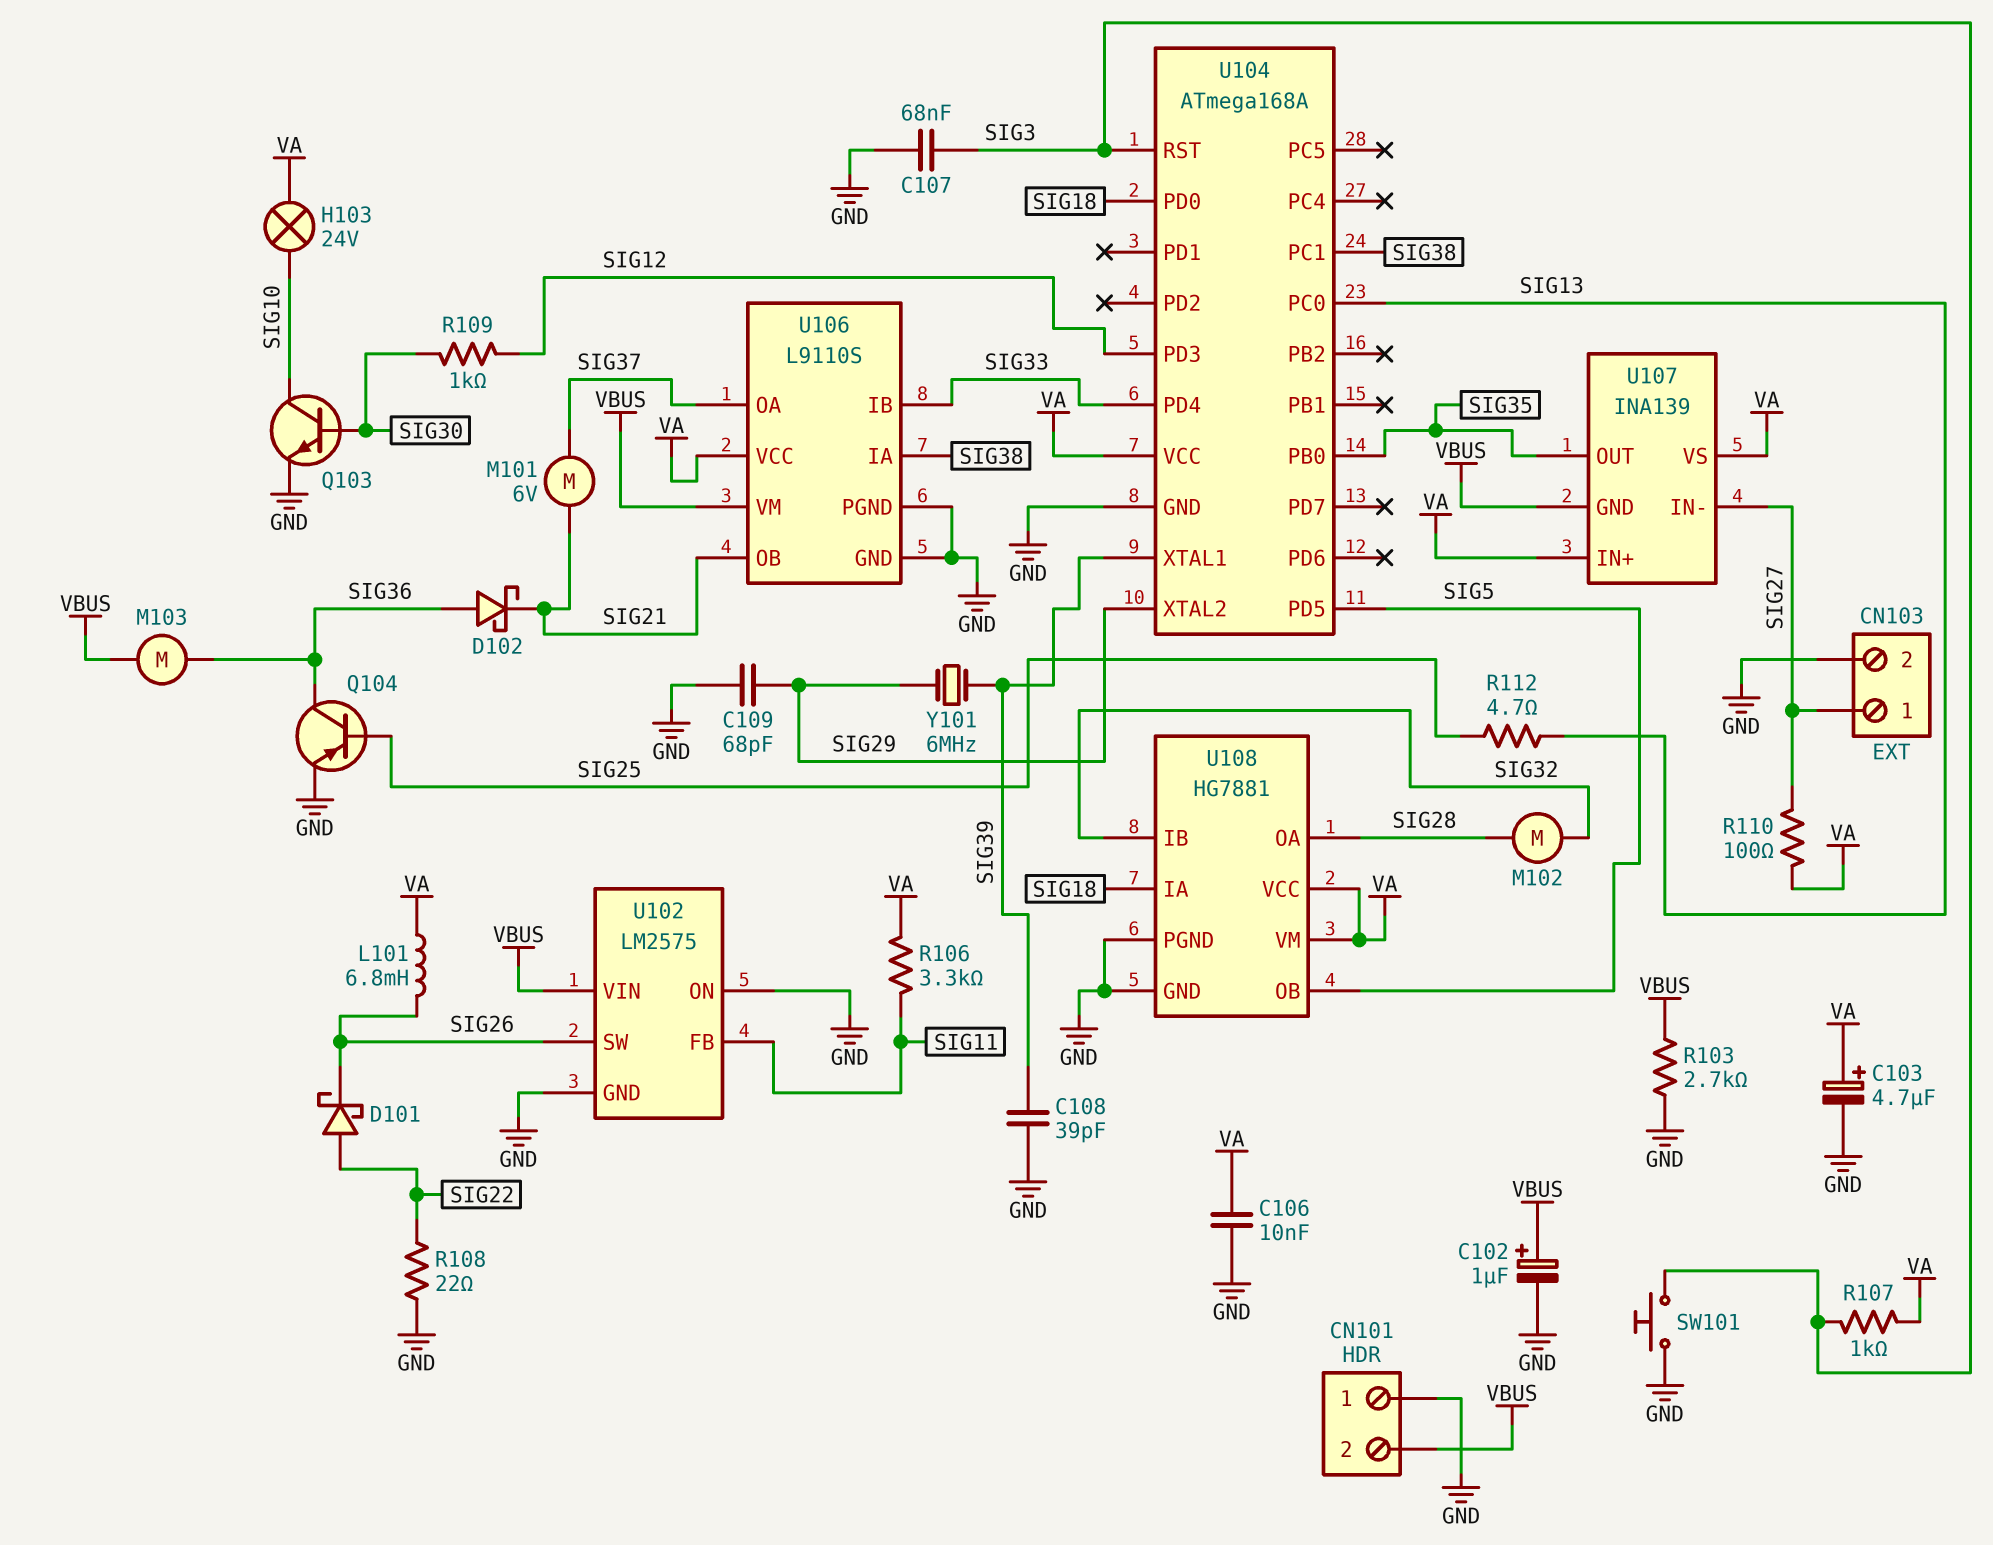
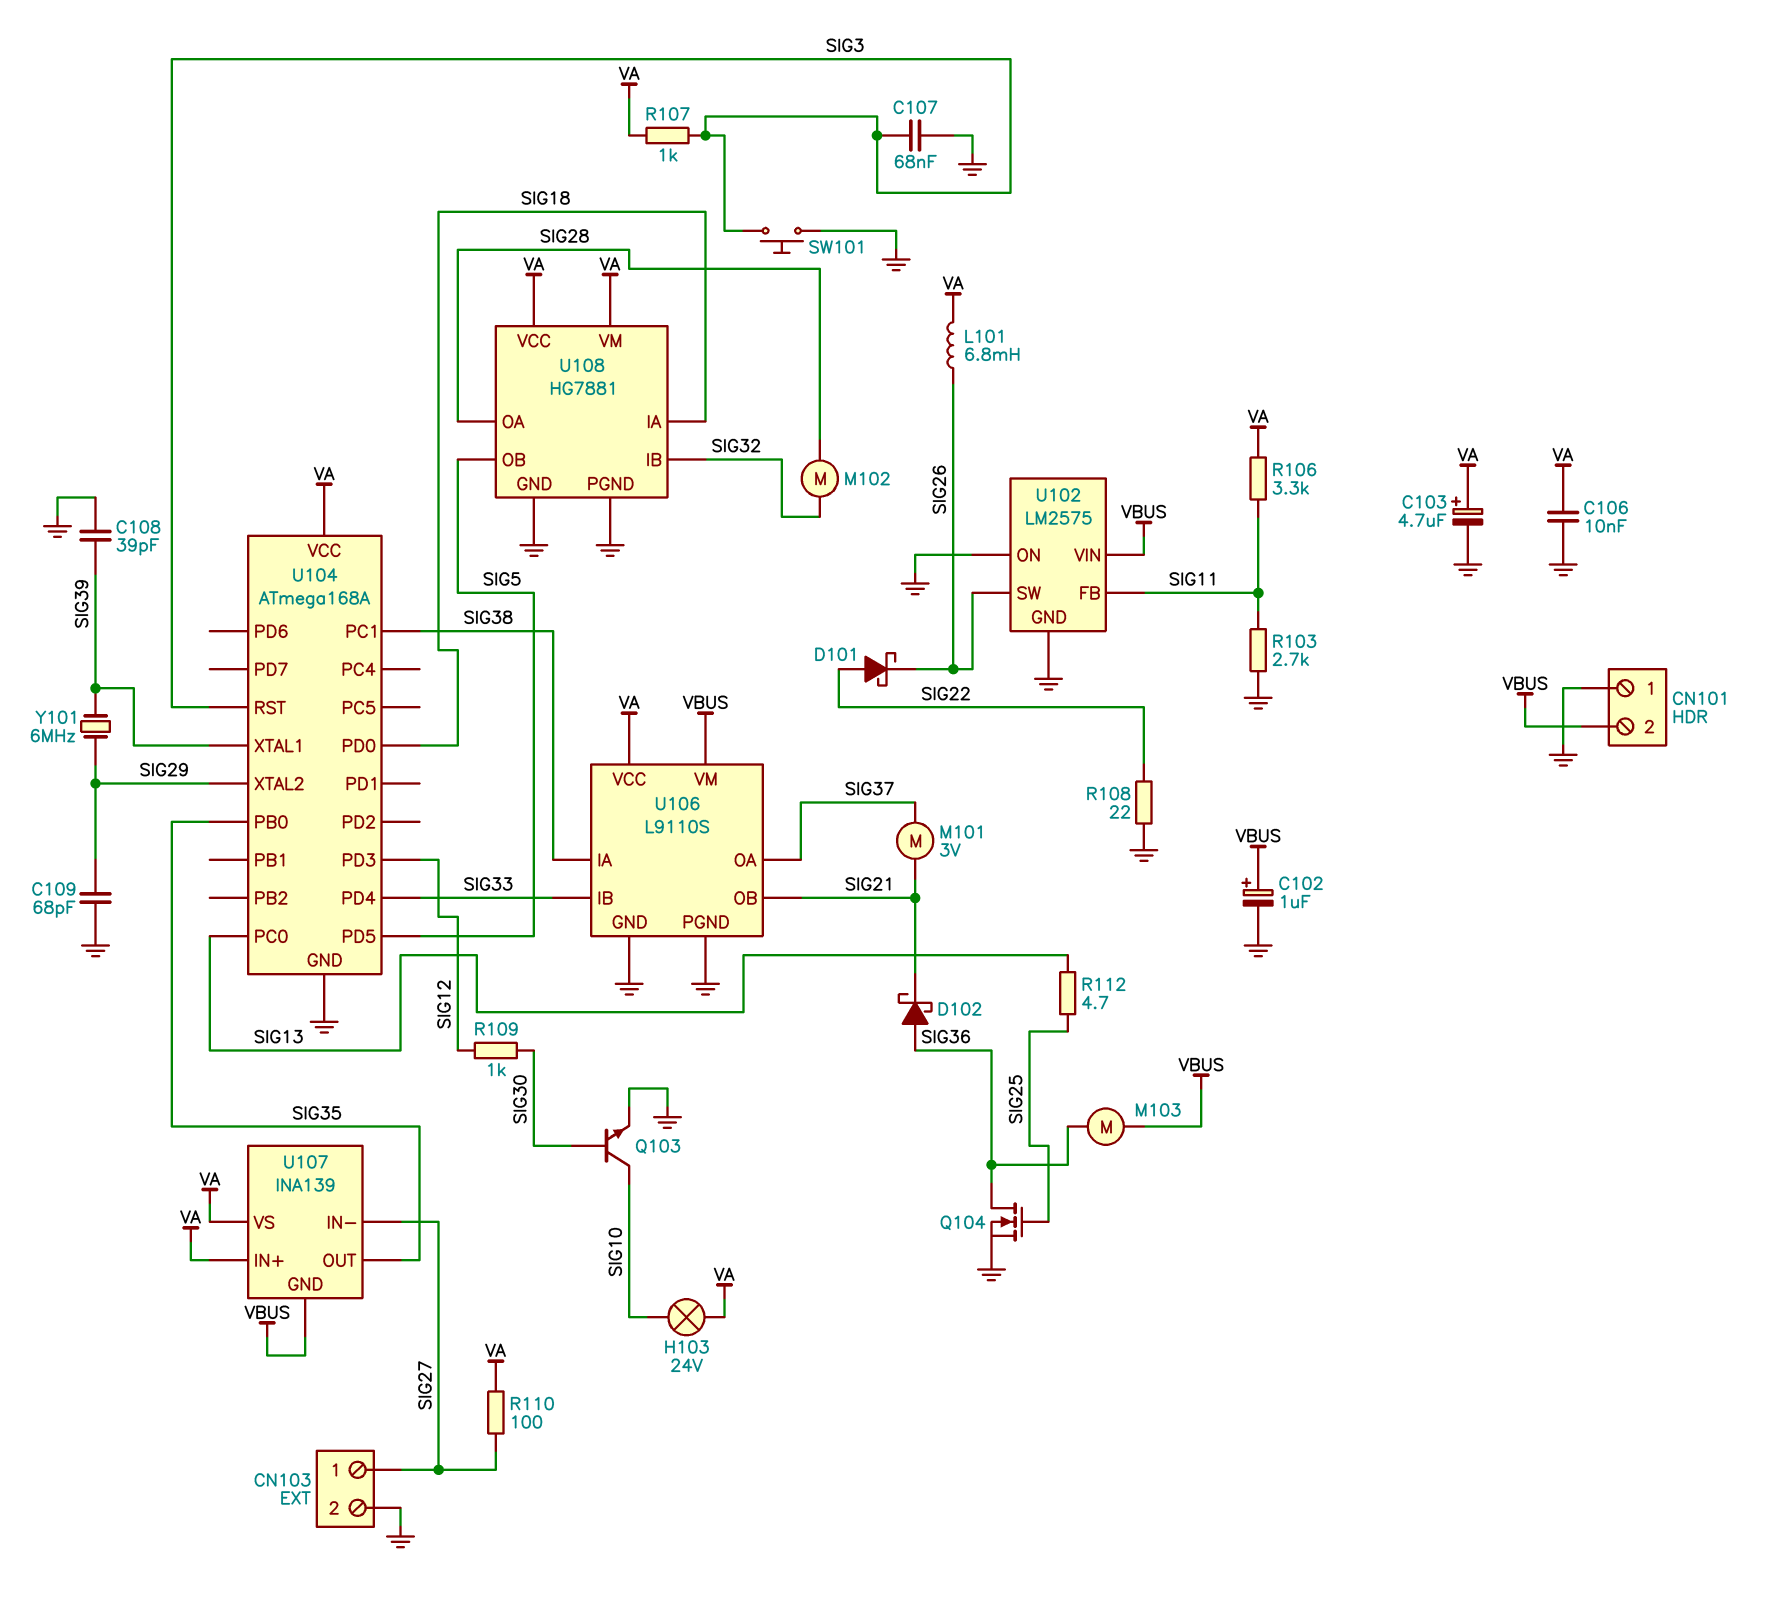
M101: motor 6V (SIG21, SIG37) -> motor 3V (SIG21, SIG37)
Q104: PNP (B SIG25, C SIG36, E GND) -> NMOS (G SIG25, D SIG36, S GND)
R103: 2.7k (GND, VBUS) -> 2.7k (GND, SIG11)

